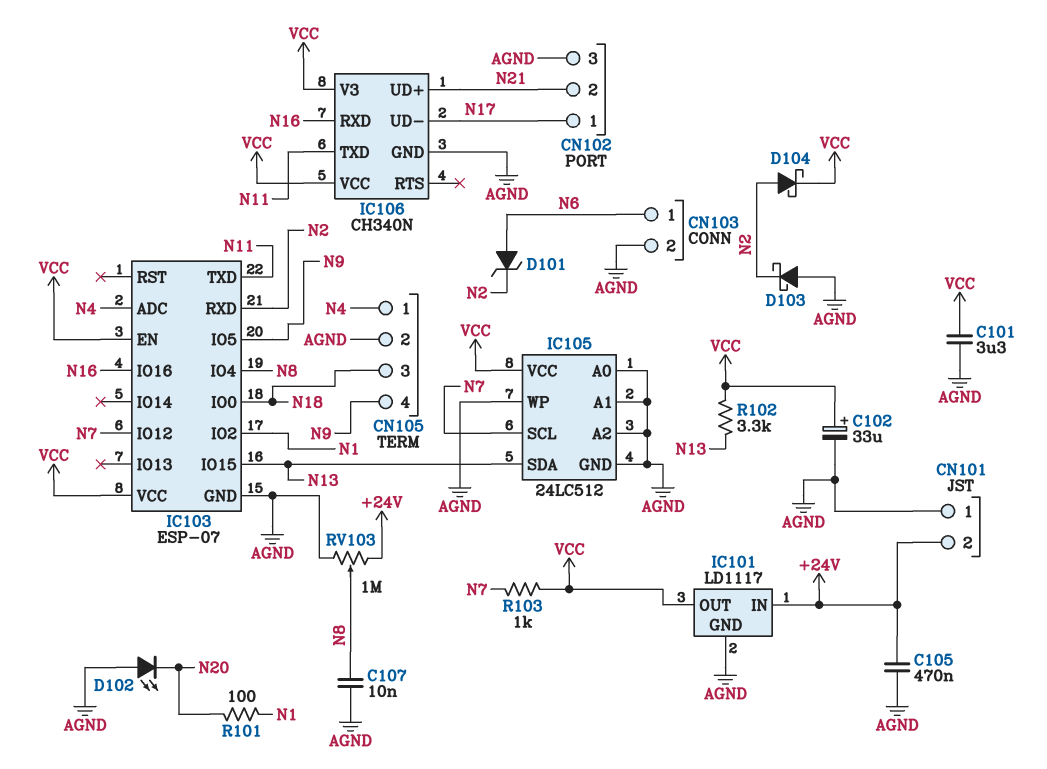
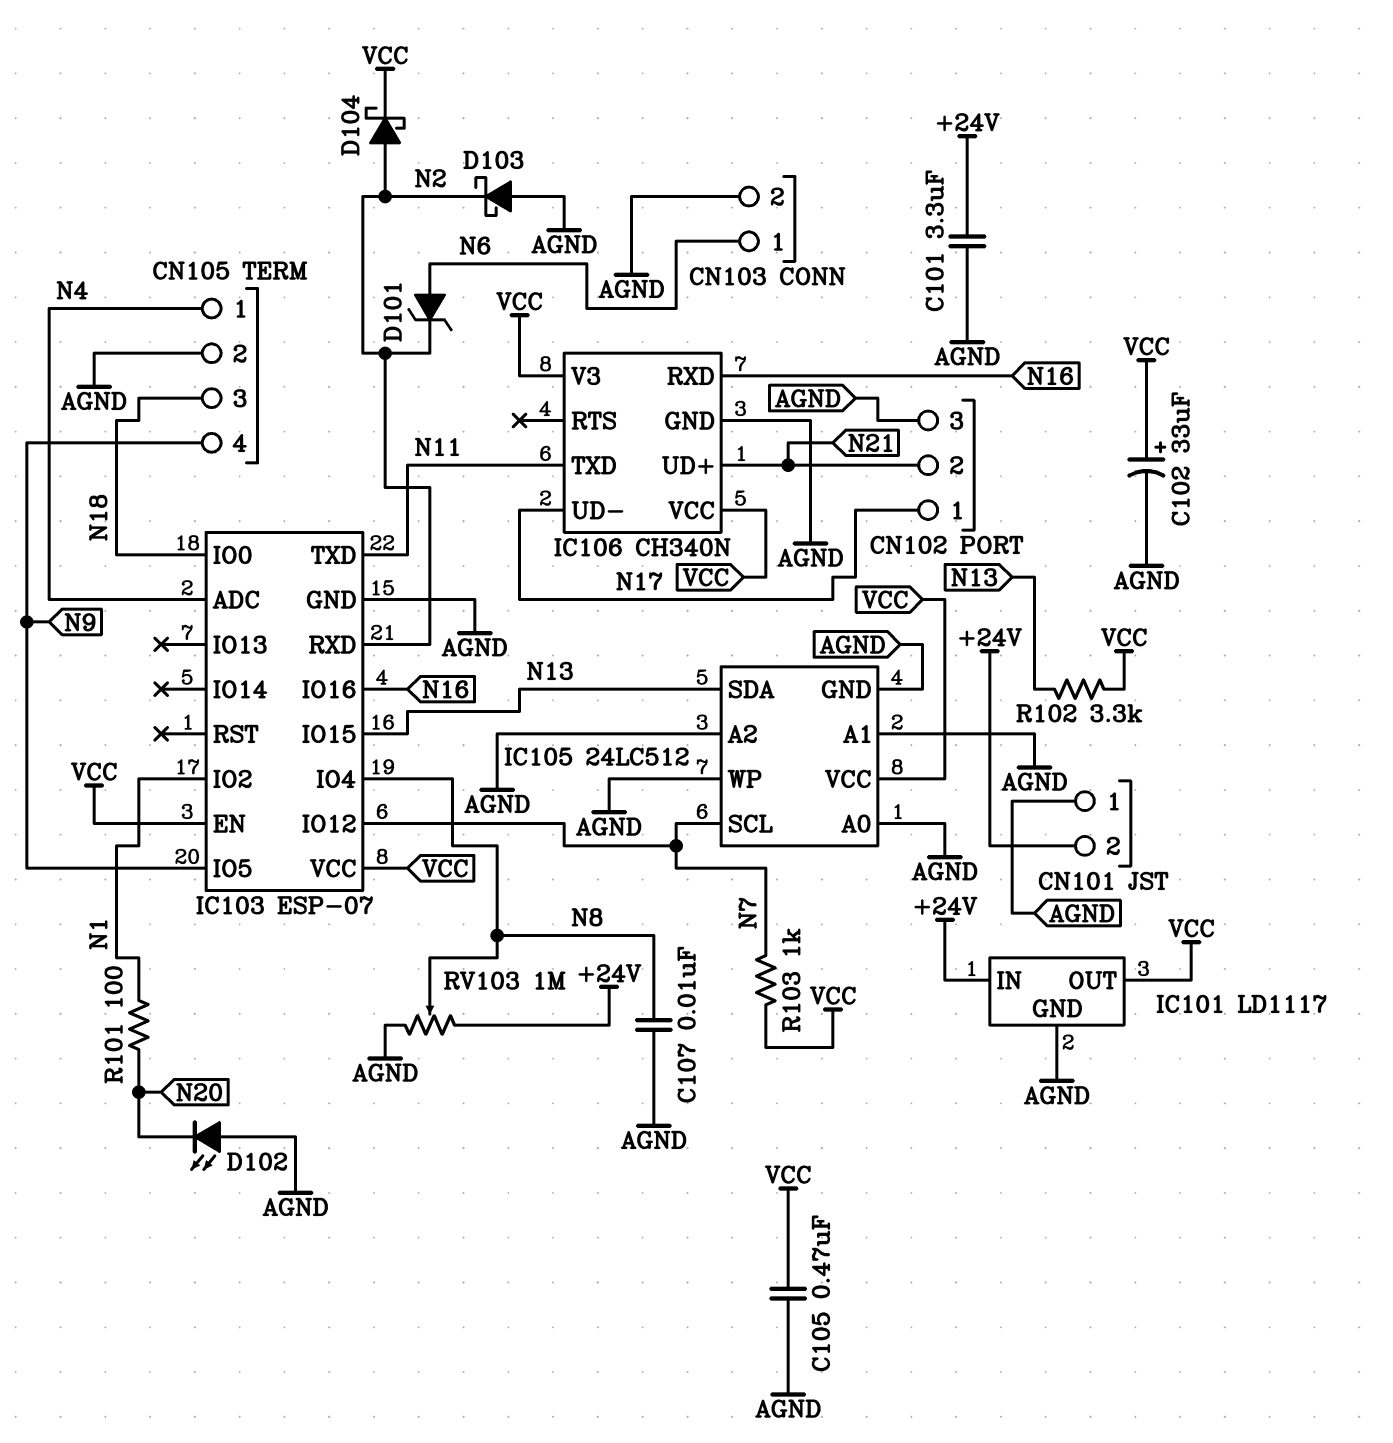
C101: 3.3uF (AGND, VCC) -> 3.3uF (+24V, AGND)
C105: 470nF (+24V, AGND) -> 470nF (AGND, VCC)

